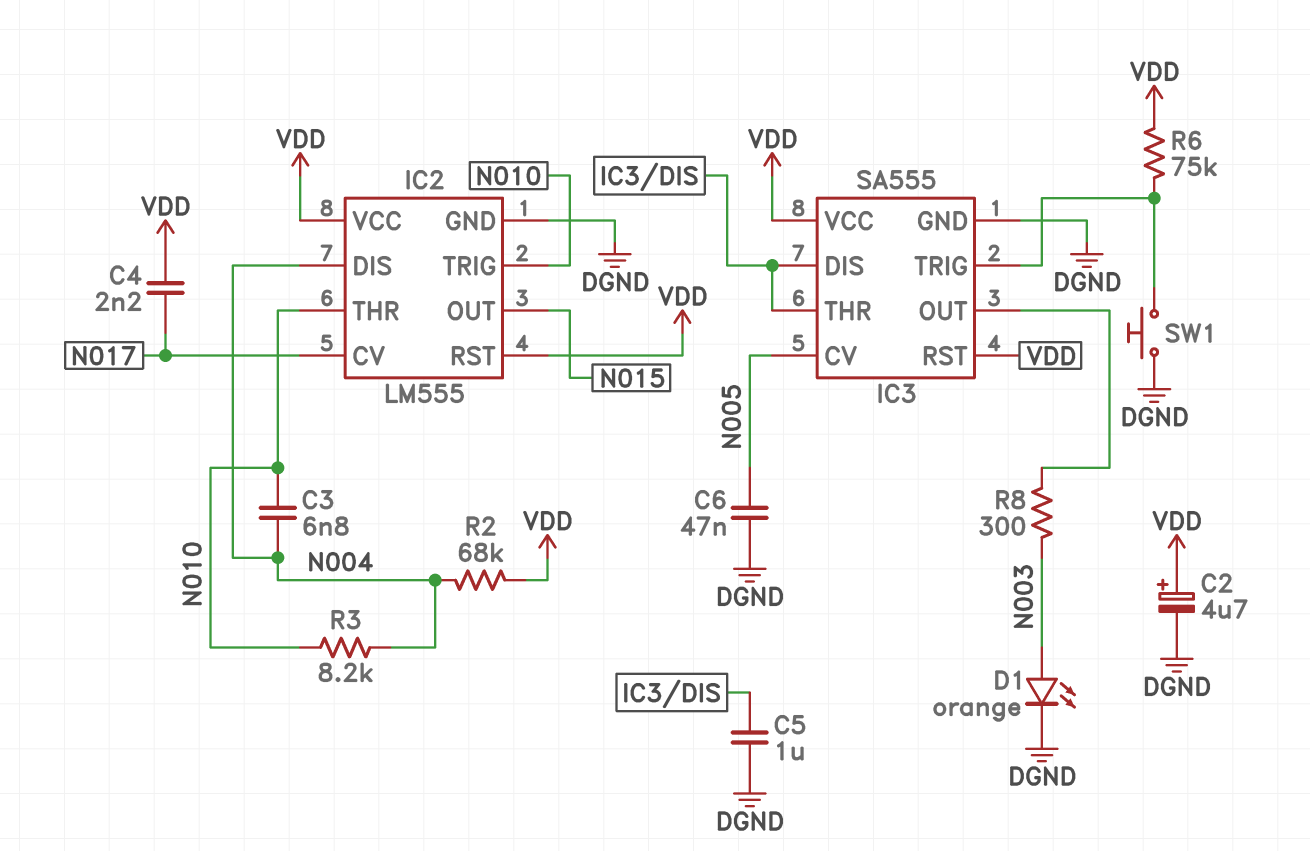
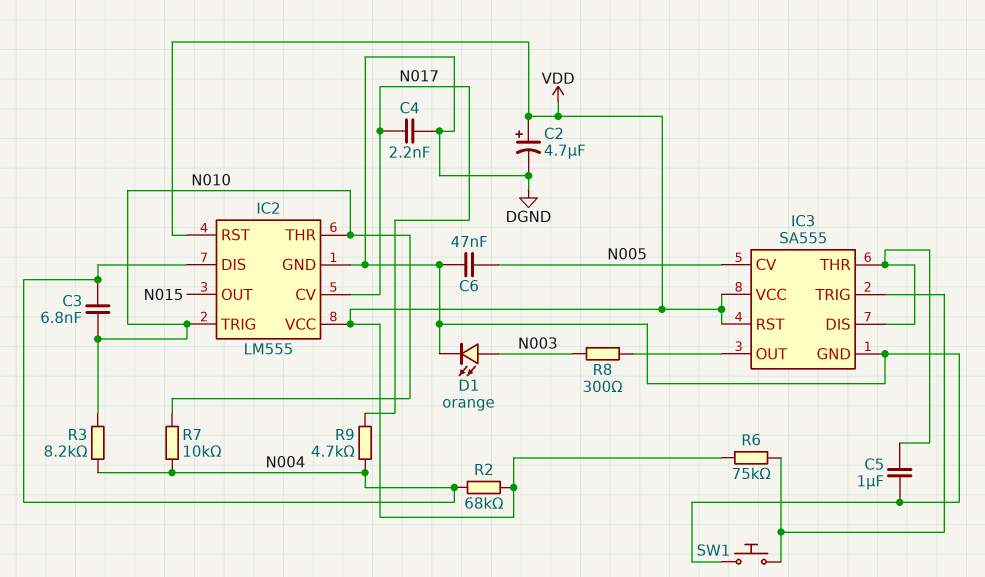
C4: 2.2nF (N017, VDD) -> 2.2nF (DGND, N017)
R7: none -> 10k (N004, N010)
R9: none -> 4.7k (N004, N017)

